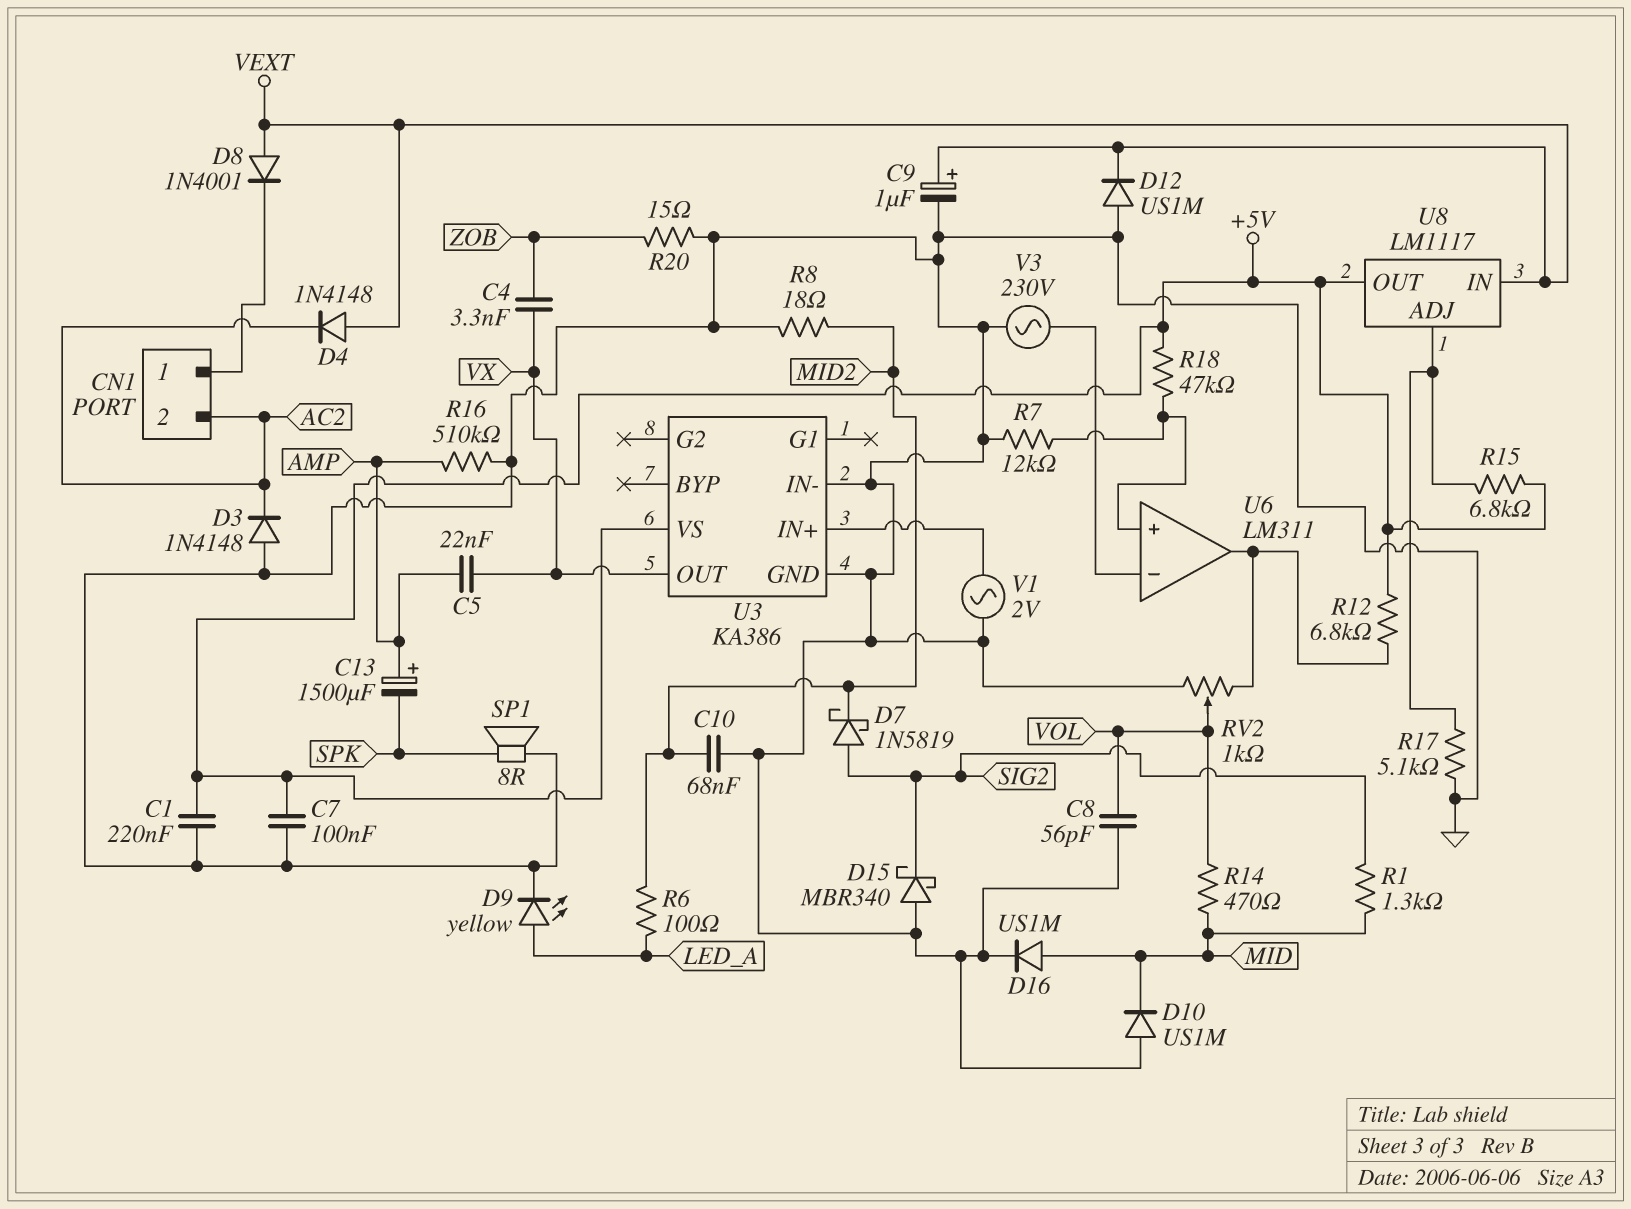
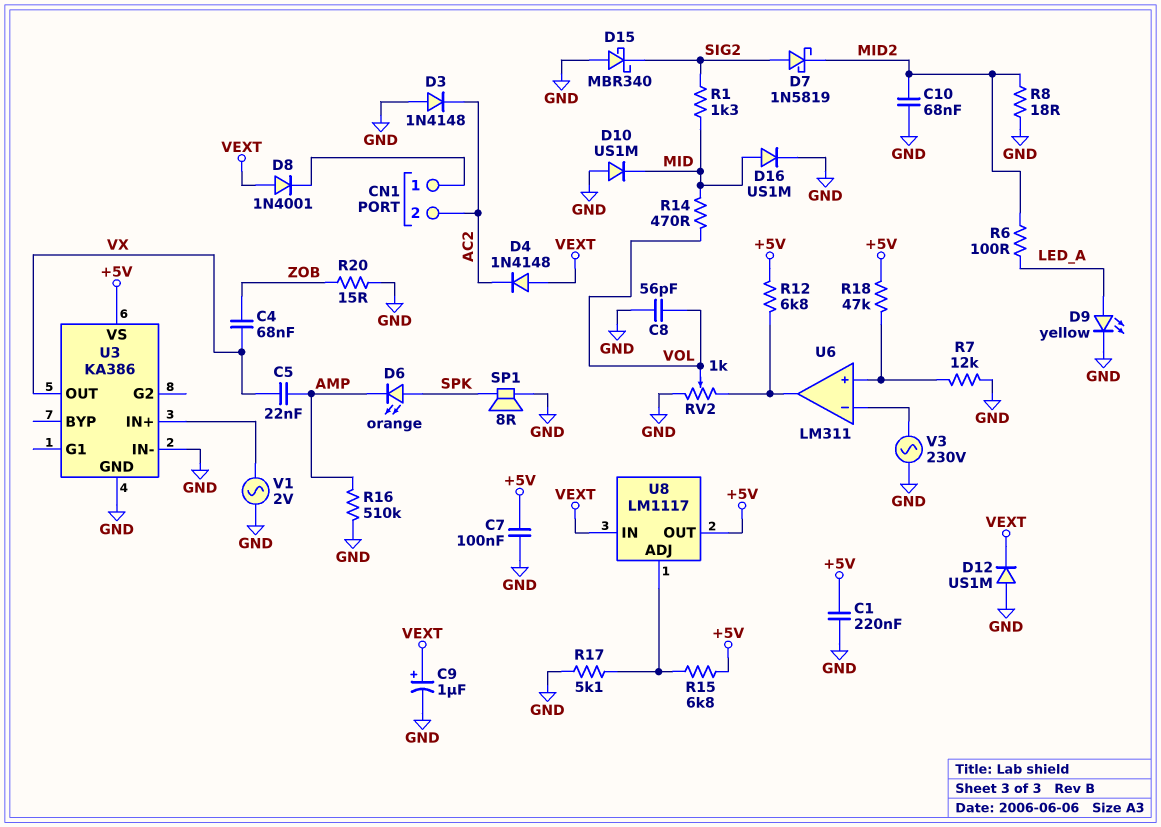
C4: 3.3nF (VX, ZOB) -> 68nF (VX, ZOB)
C13: 1500uF (plus AMP, minus SPK) -> none
D6: none -> LED orange (A SPK, K AMP)

